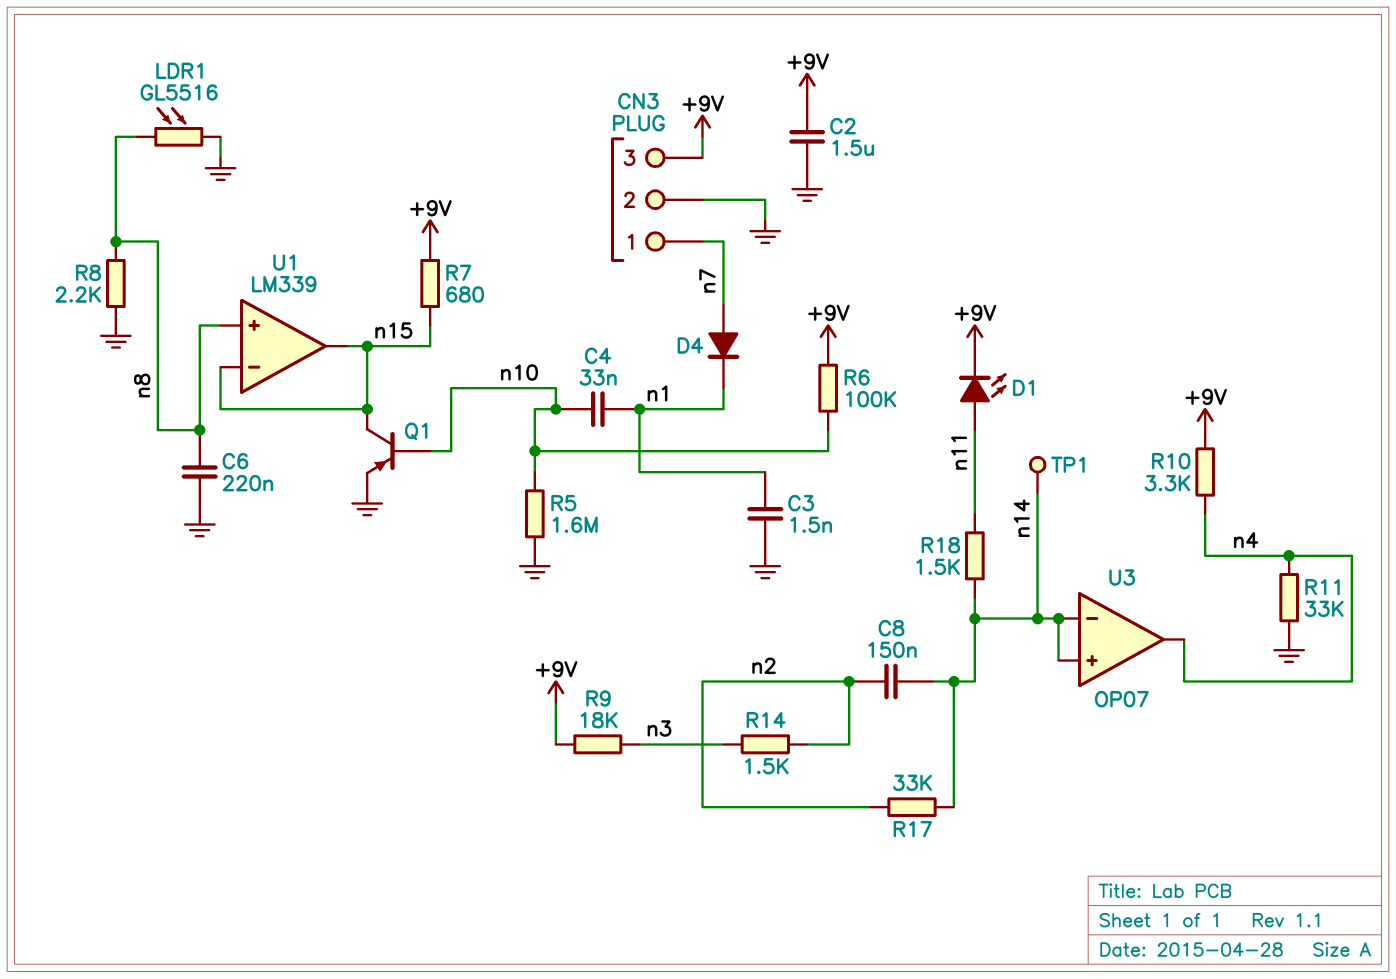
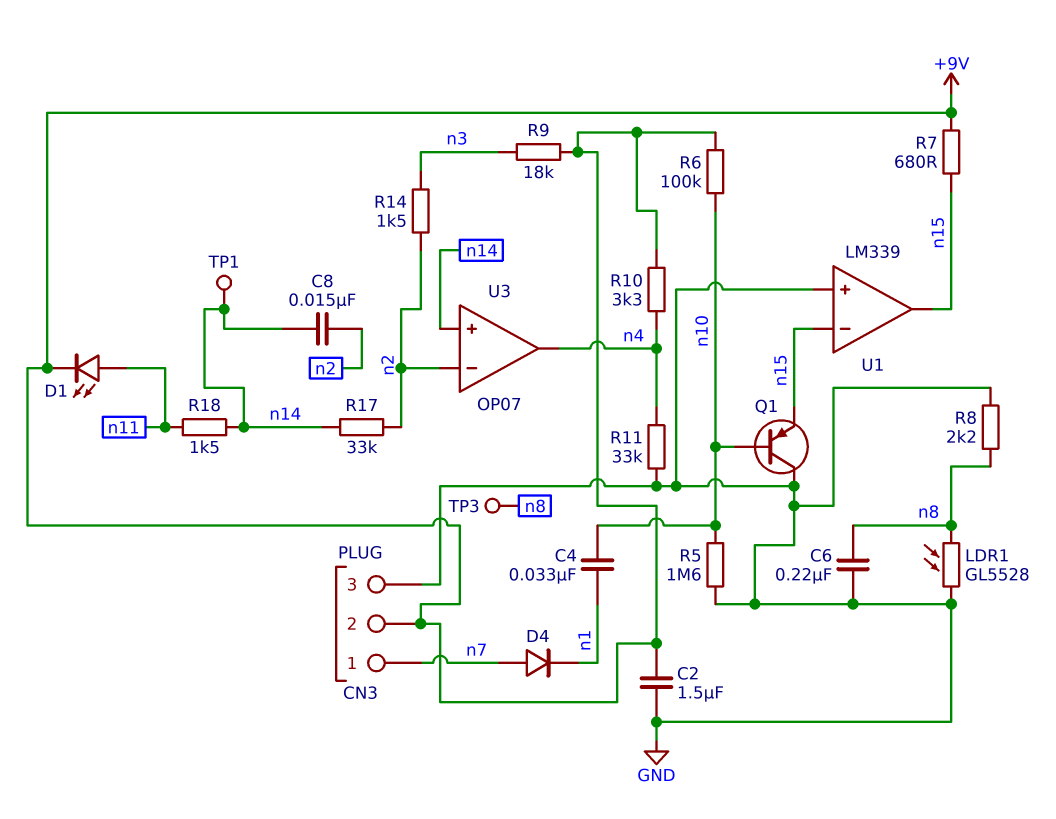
C3: 1.5nF (GND, n1) -> none
C8: 150nF (n2, n14) -> 15nF (n2, n14)
CN3 pin 2: GND -> +9V
CN3 pin 3: +9V -> GND
LDR1: GL5516 (GND, n8) -> GL5528 (GND, n8)
Q1: PNP (B n10, C n15, E GND) -> PNP (B n10, C GND, E n15)
TP3: none -> test point (n8)
U1 pin in+: n8 -> GND
U3 pin in-: n14 -> n2

